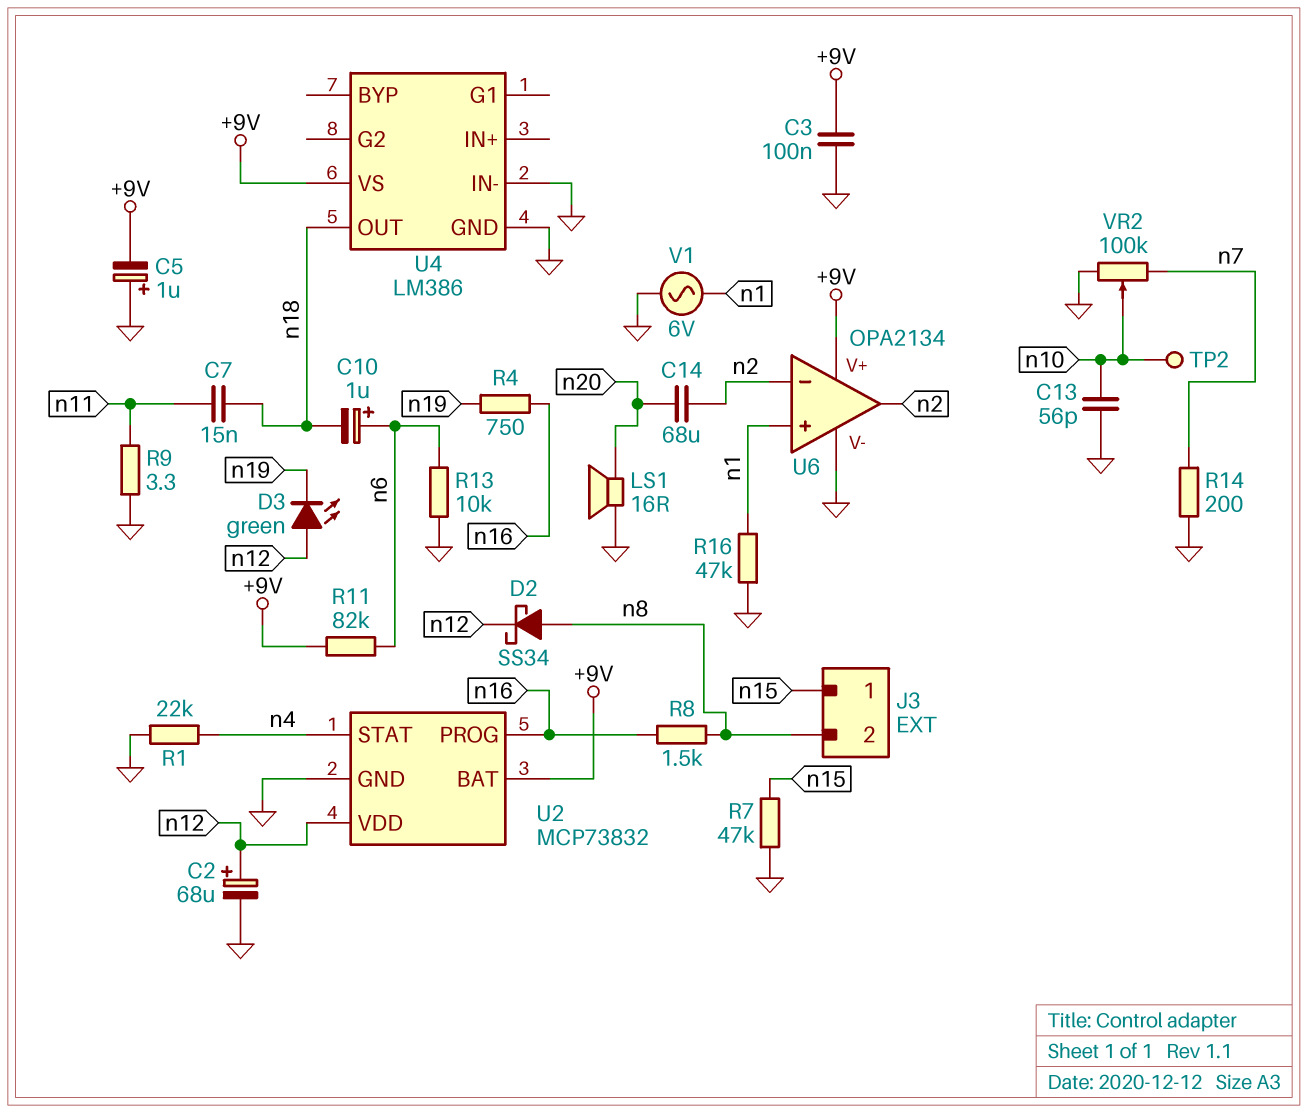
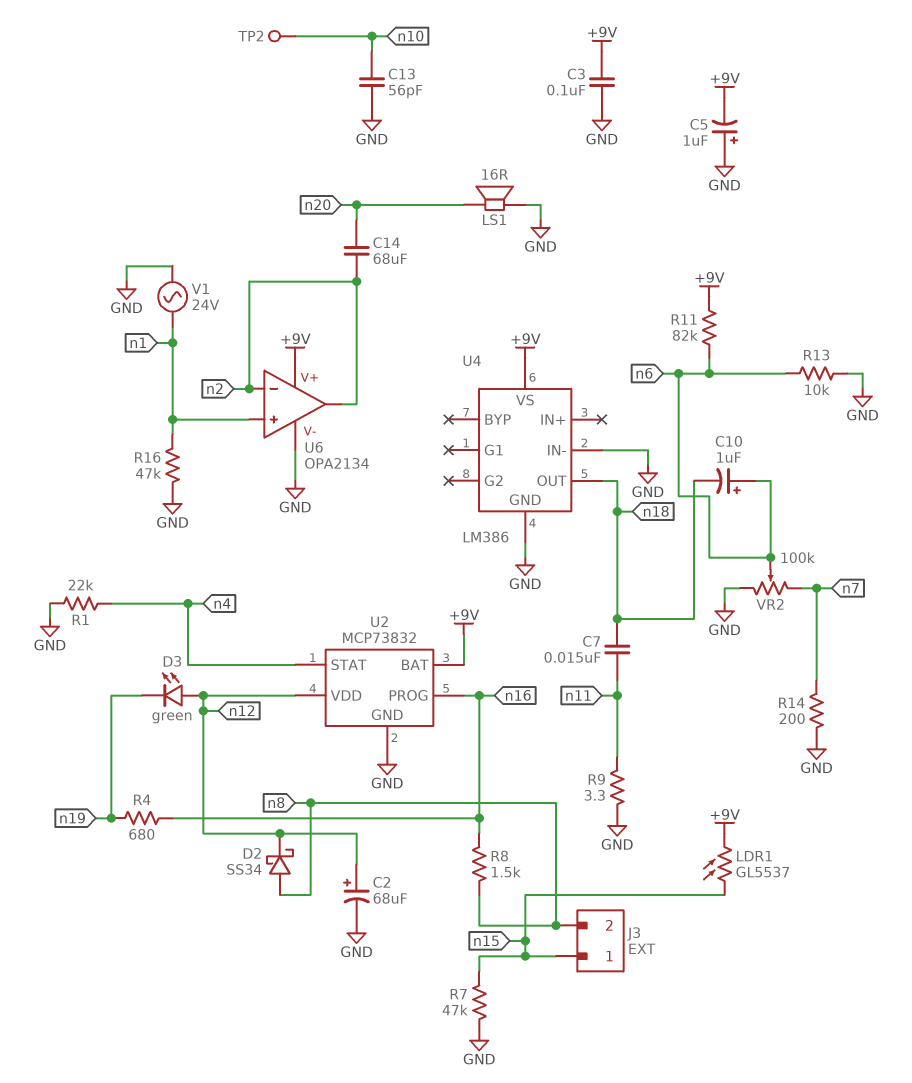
LDR1: none -> GL5537 (+9V, n15)
R4: 750 (n16, n19) -> 680 (n16, n19)
V1: AC 6V (GND, n1) -> AC 24V (GND, n1)
VR2: 100k (GND, n7, wiper n10) -> 100k (GND, n7, wiper n6)

